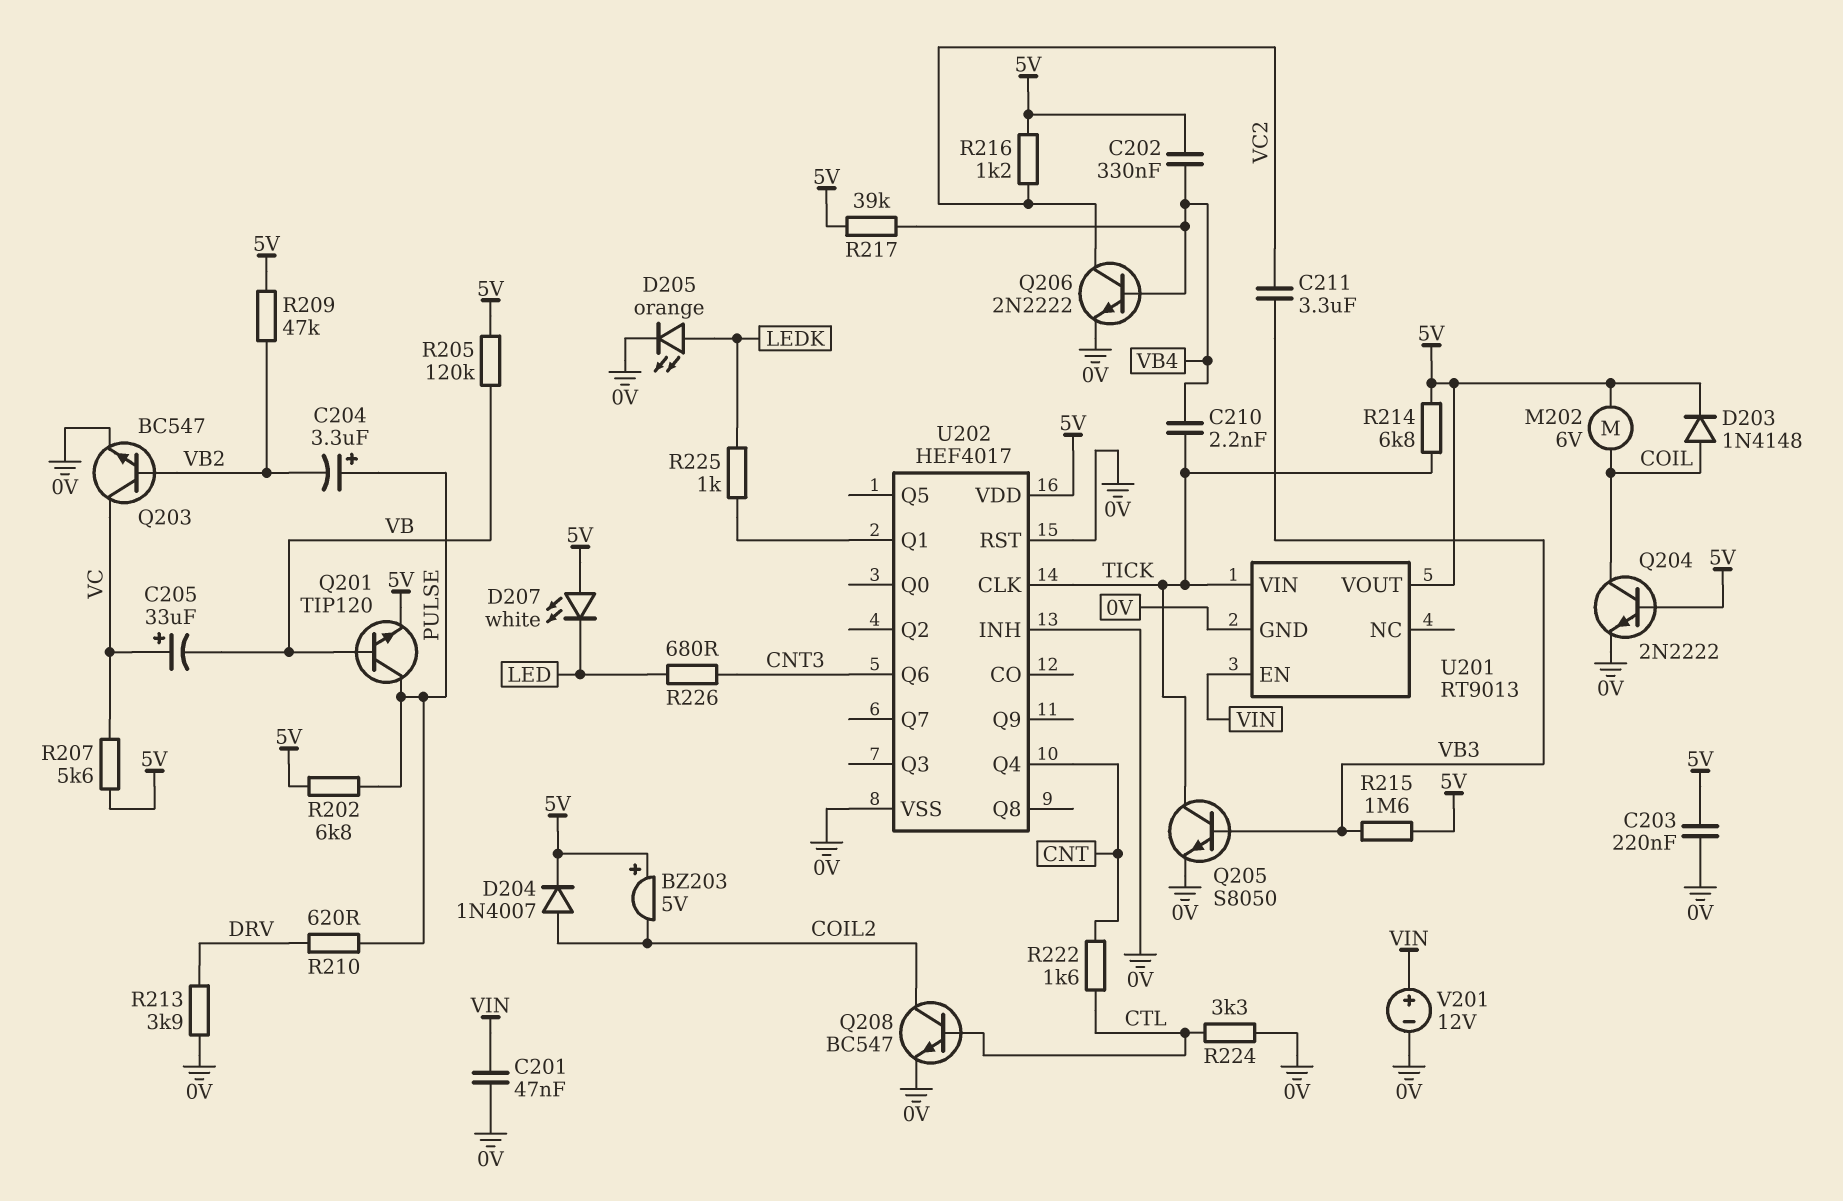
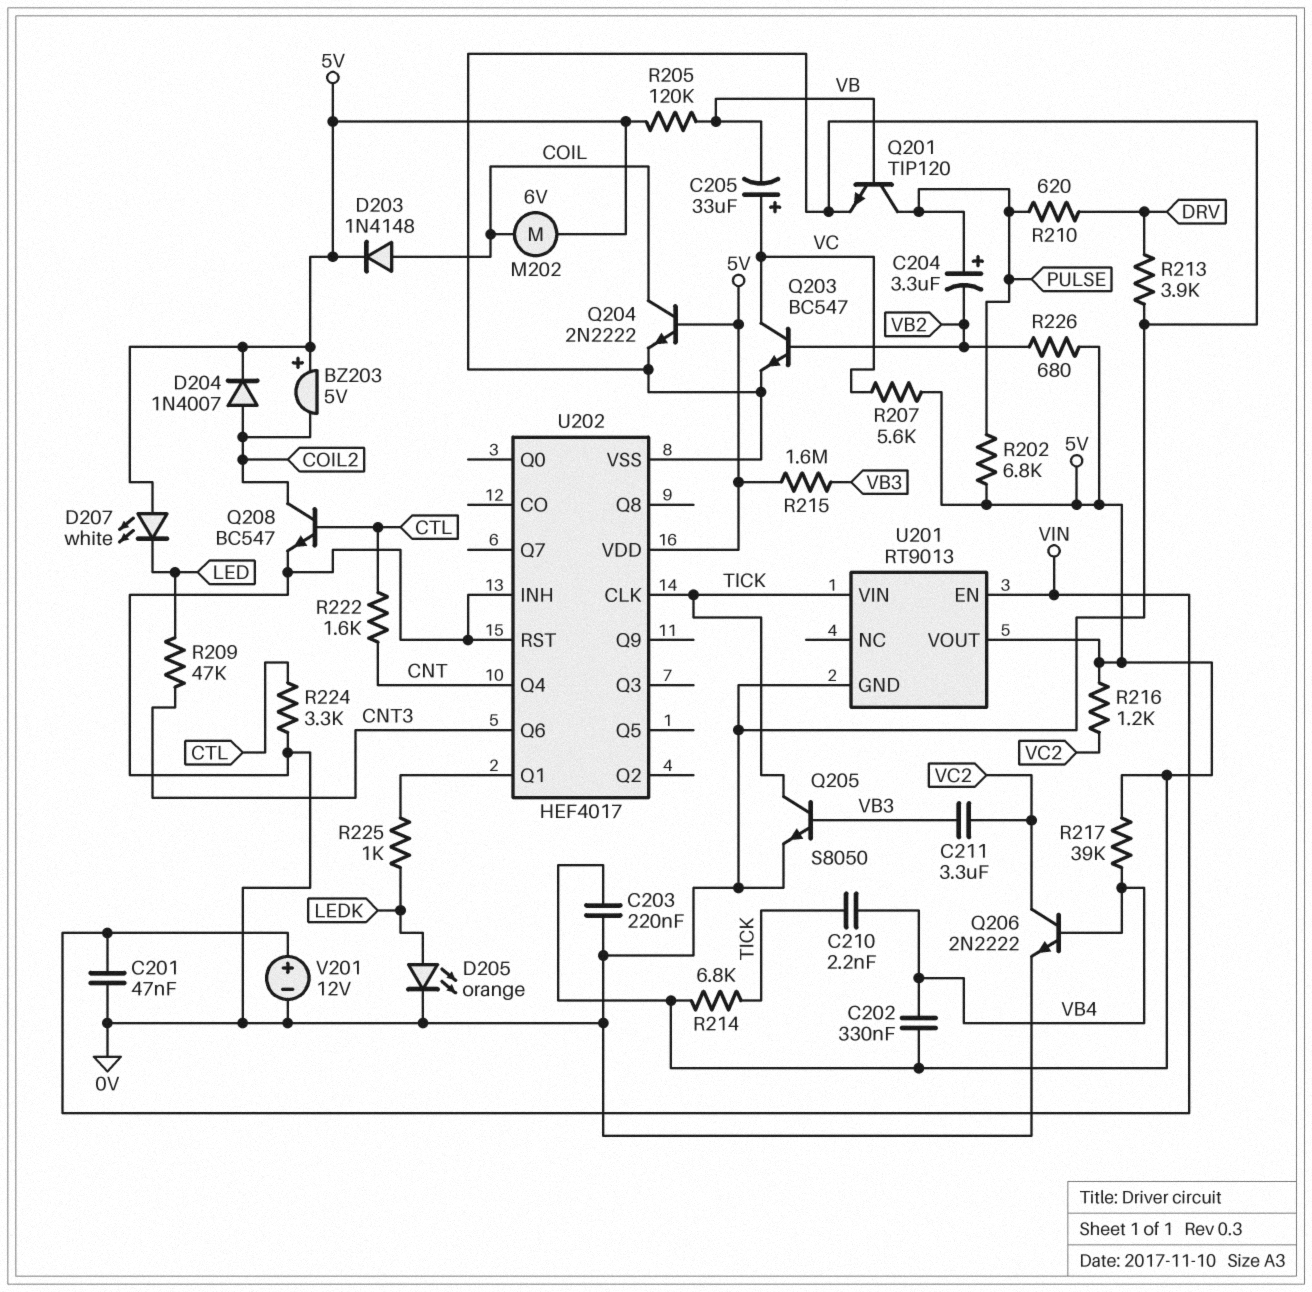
Q201: NPN TIP120 (B VB, C PULSE, E 5V) -> NPN TIP120 (B VB, C PULSE, E 0V)
R209: 47k (5V, VB2) -> 47k (CNT3, LED)
R226: 680 (CNT3, LED) -> 680 (5V, VB2)

